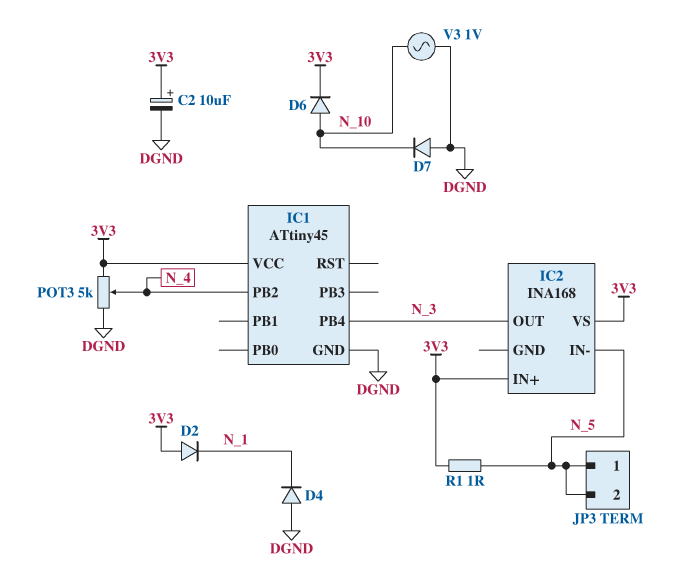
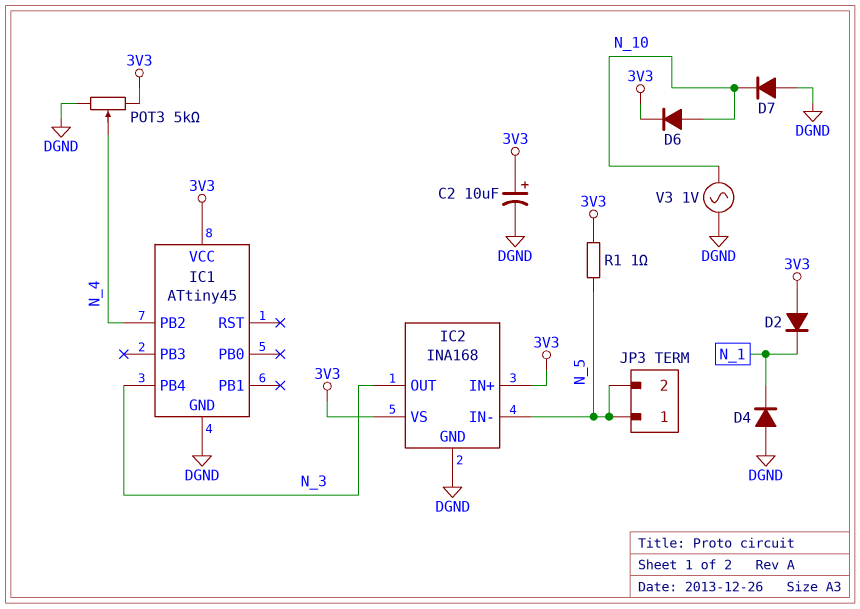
IC2 pin GND: none -> DGND

